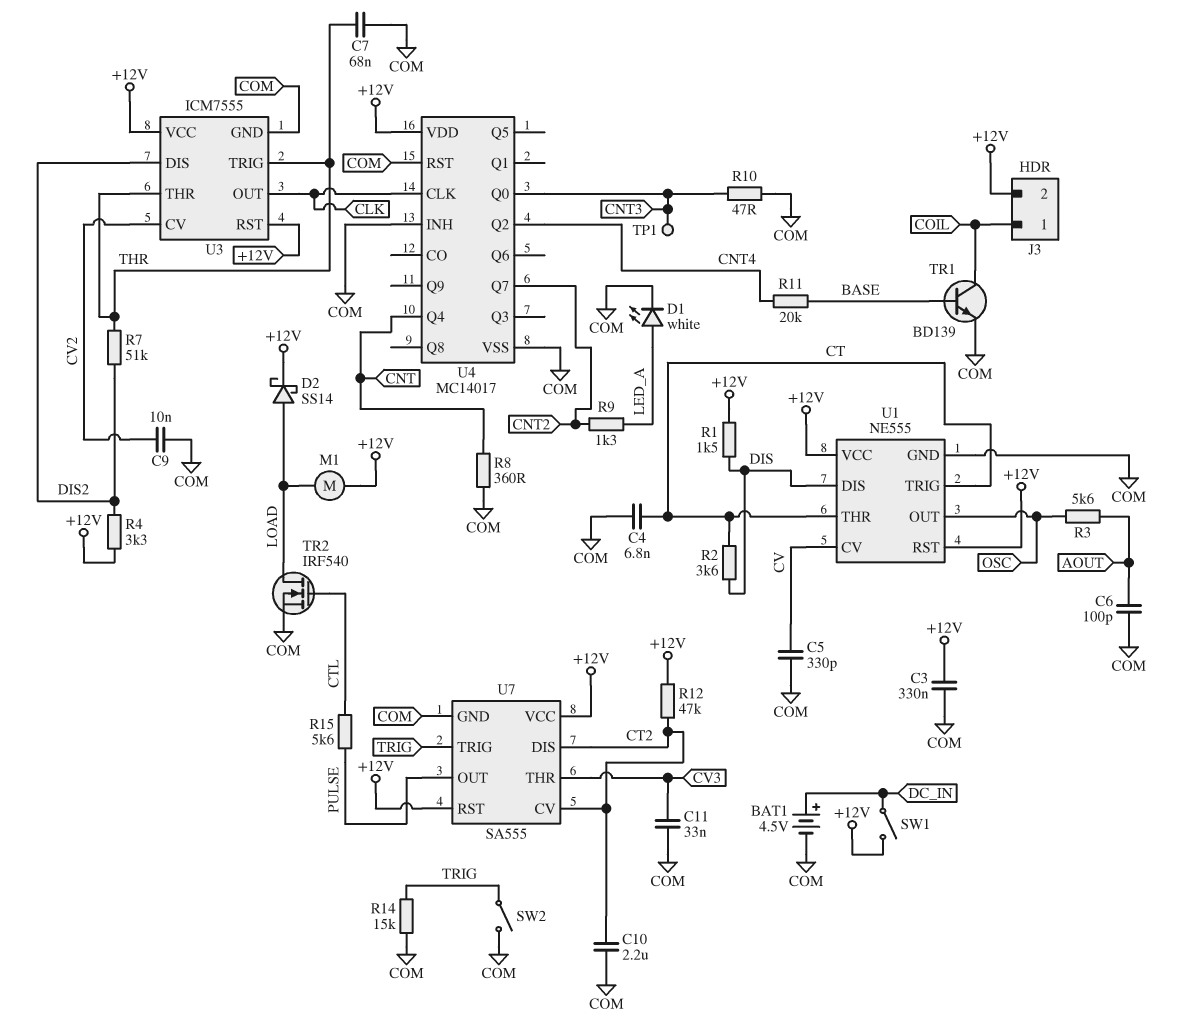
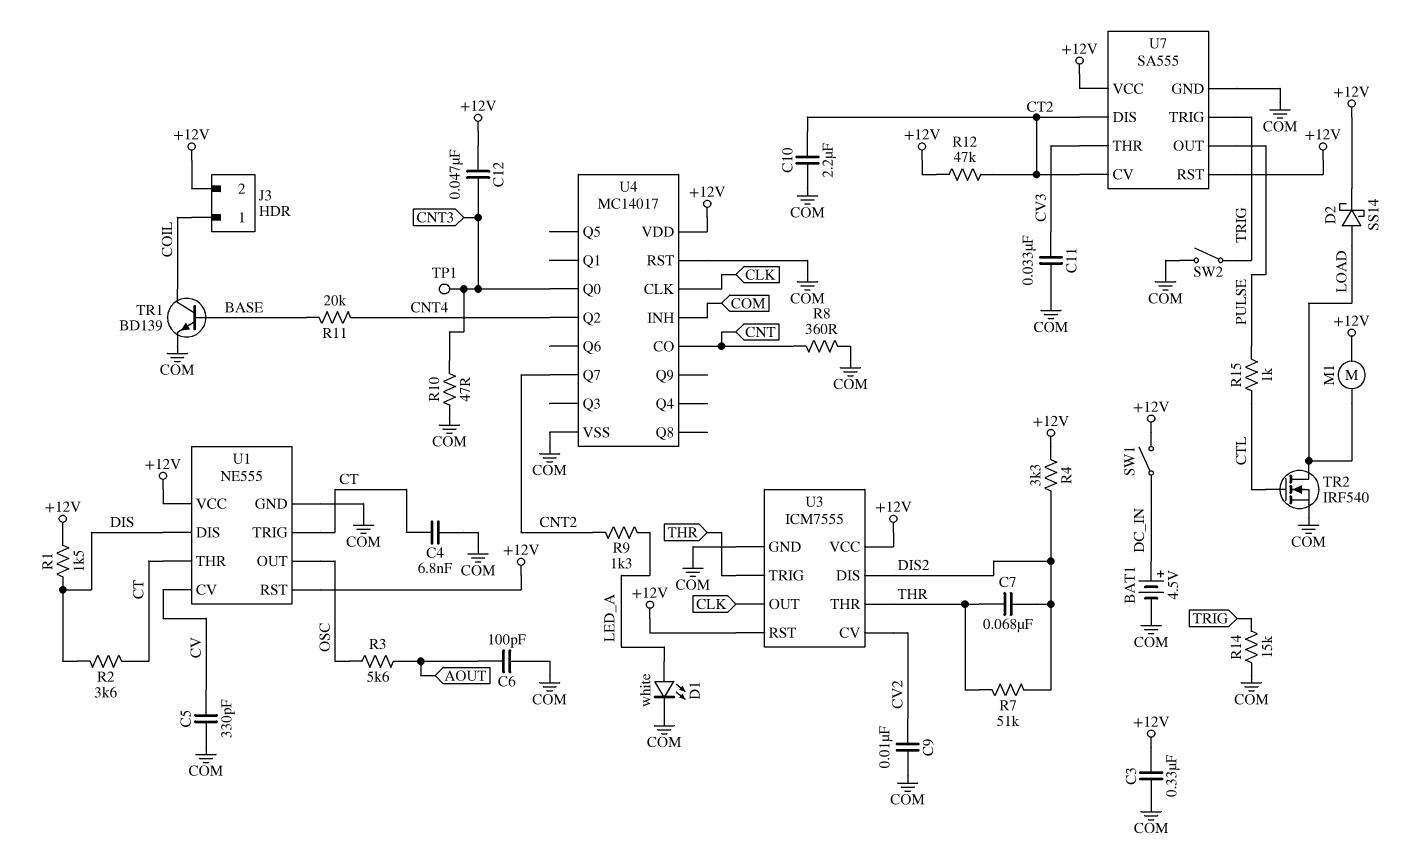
C7: 68nF (COM, THR) -> 68nF (DIS2, THR)
C12: none -> 47nF (+12V, CNT3)
R15: 5.6k (CTL, PULSE) -> 1k (CTL, PULSE)
U4 pin CO: none -> CNT
U4 pin Q4: CNT -> none

